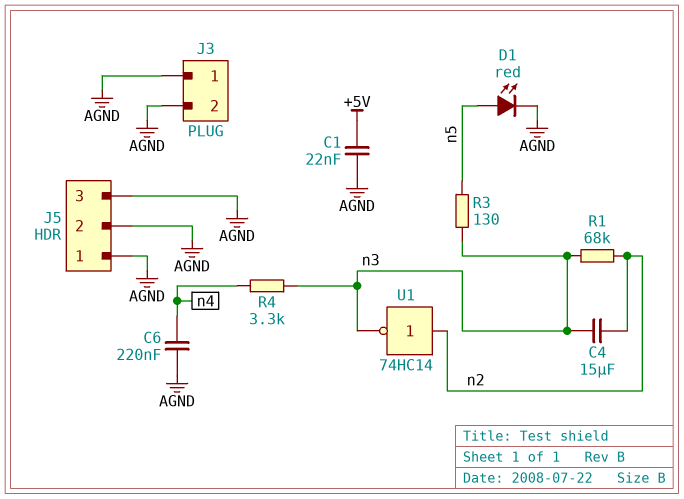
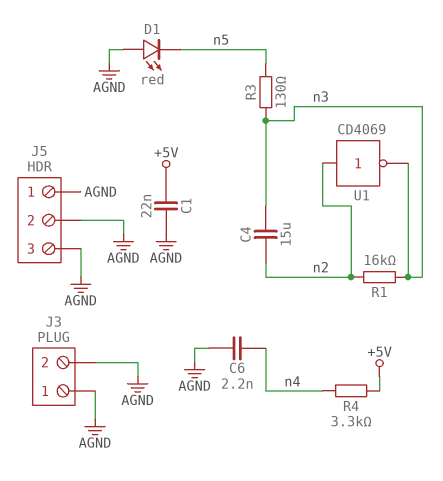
C6: 220nF (AGND, n4) -> 2.2nF (AGND, n4)
D1: LED red (A n5, K AGND) -> LED red (A AGND, K n5)
R1: 68k (n2, n3) -> 16k (n2, n3)
R4: 3.3k (n3, n4) -> 3.3k (+5V, n4)
U1: NOT 74HC14 (in n2, out n3) -> NOT CD4069 (in n2, out n3)

